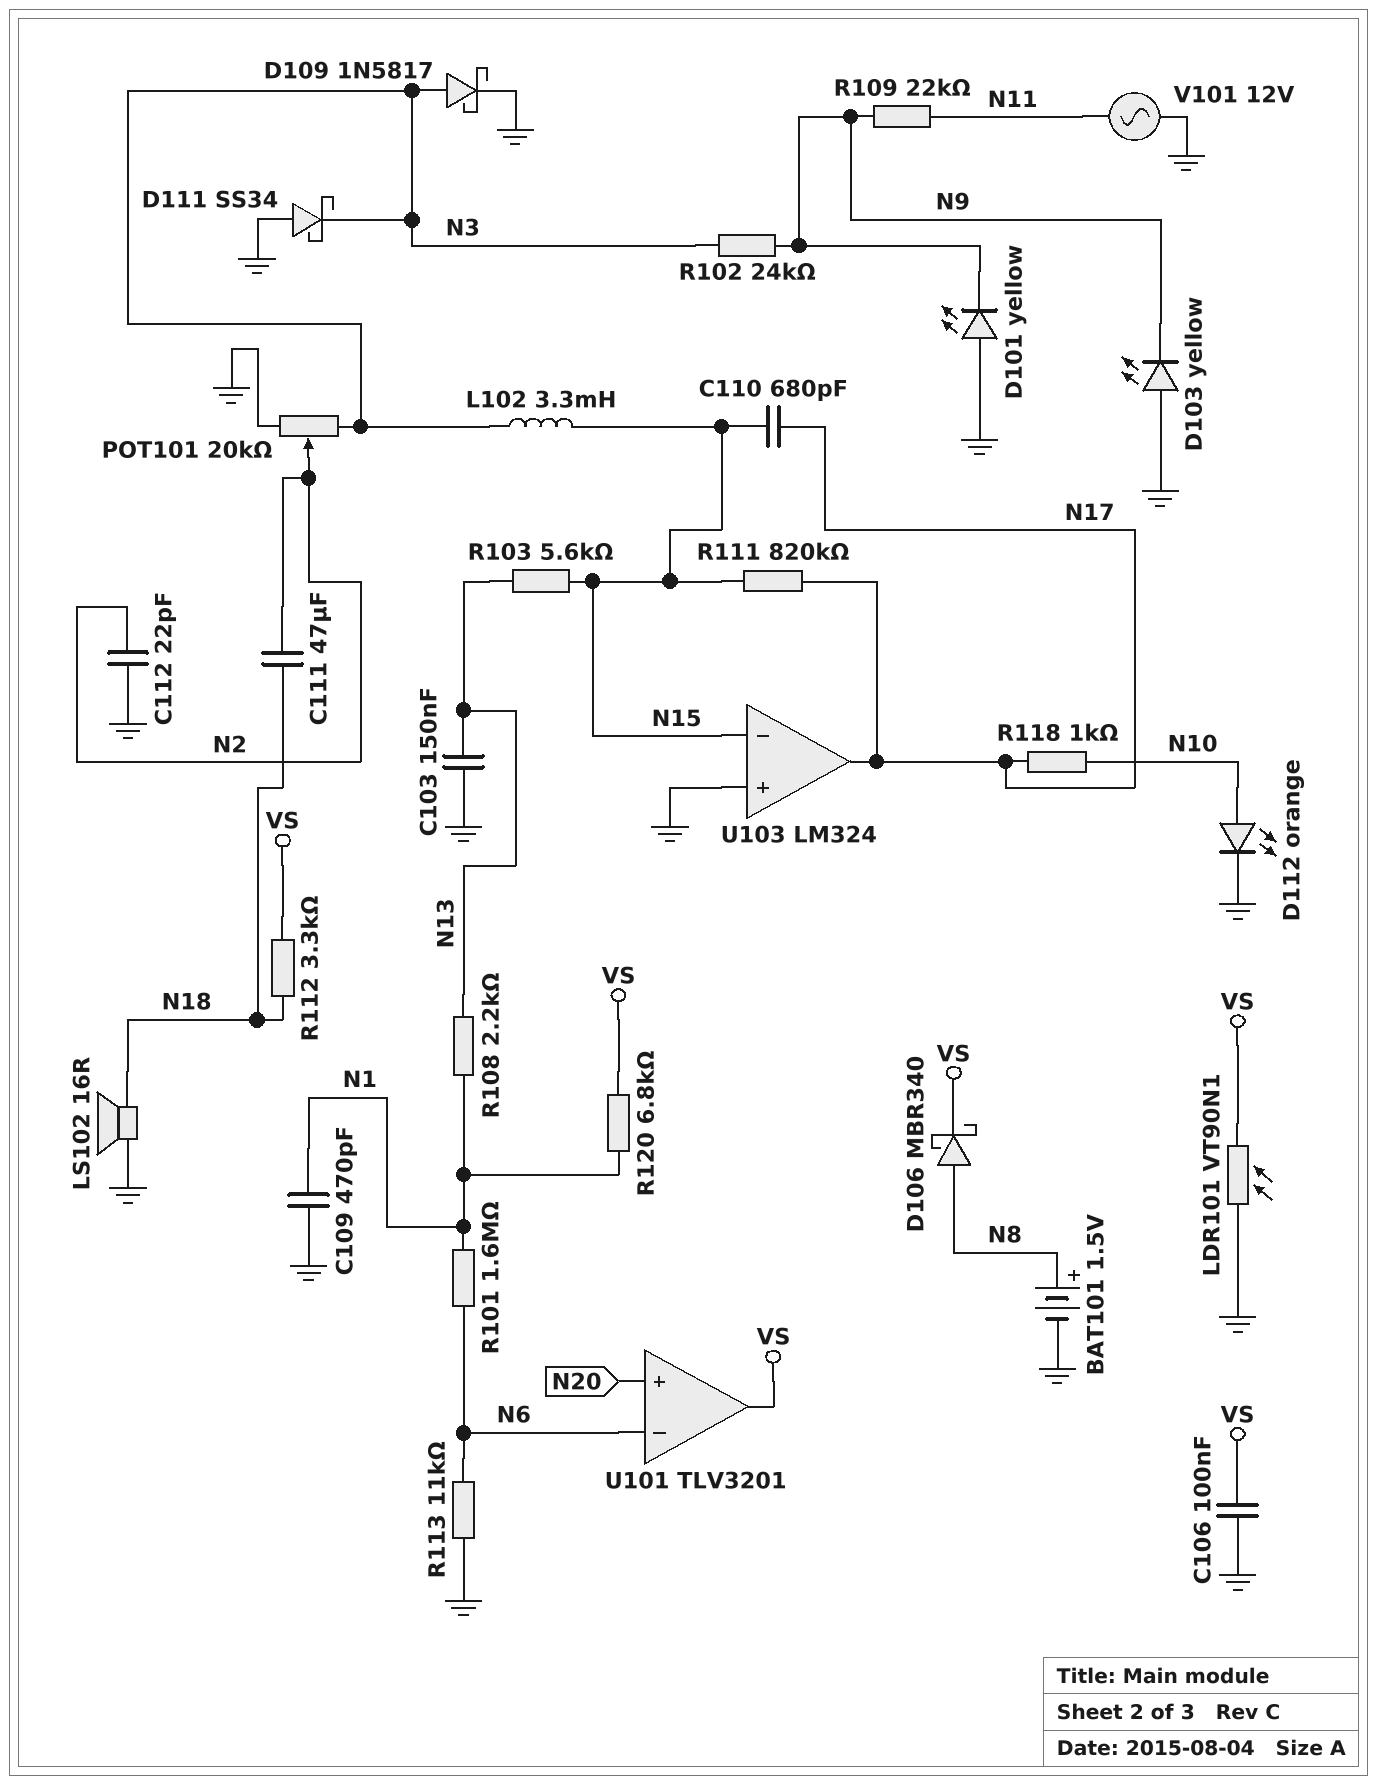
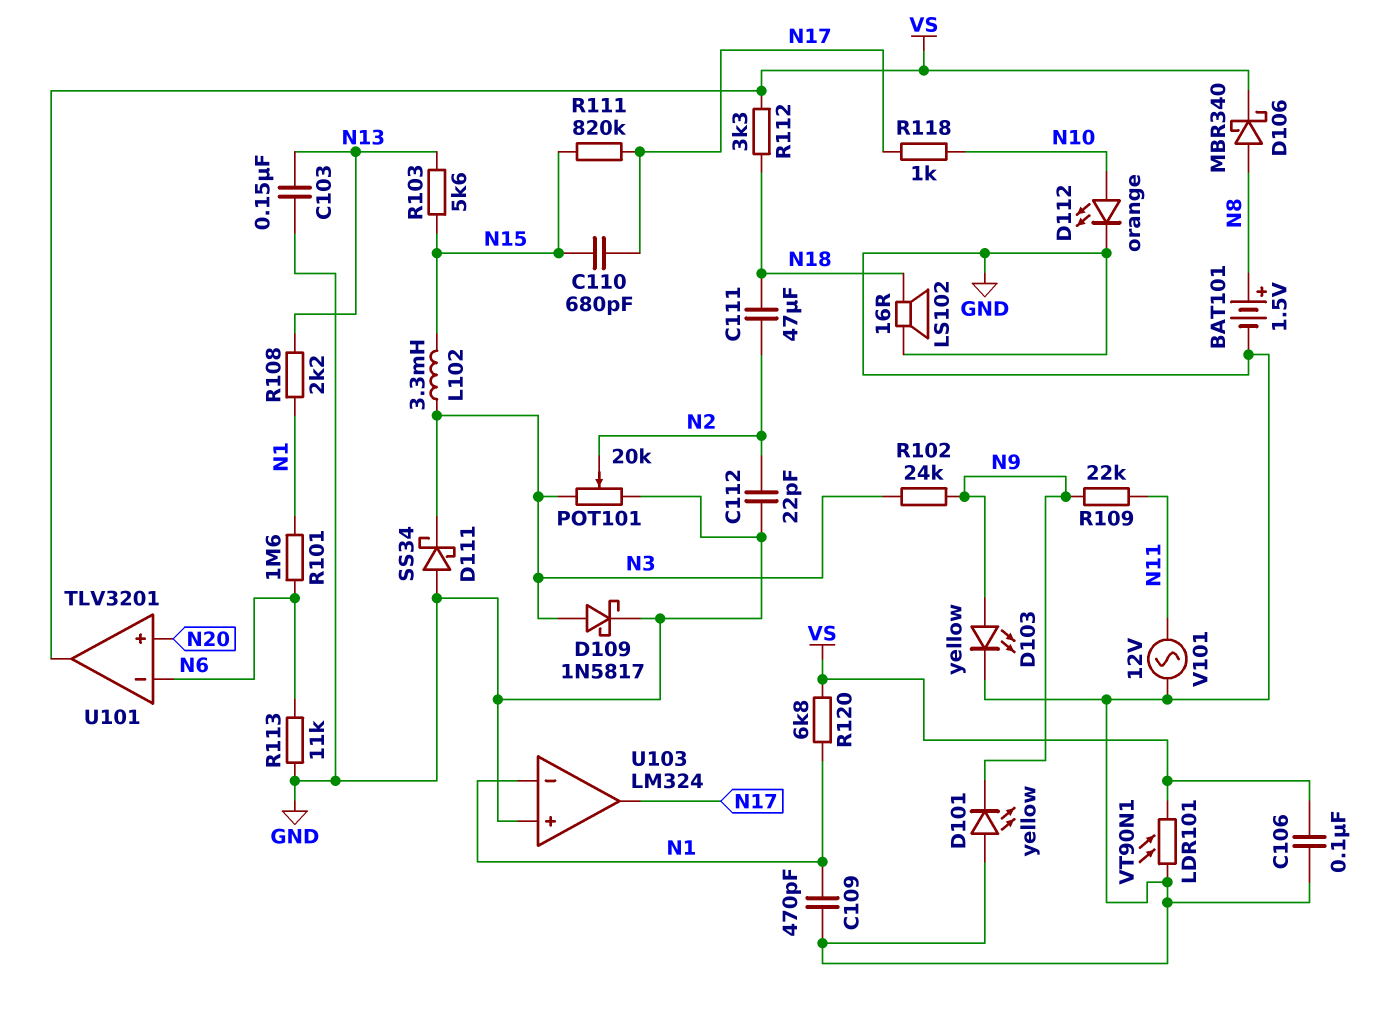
D103: LED yellow (A GND, K N9) -> LED yellow (A N9, K GND)
U103 pin in-: N15 -> N1

